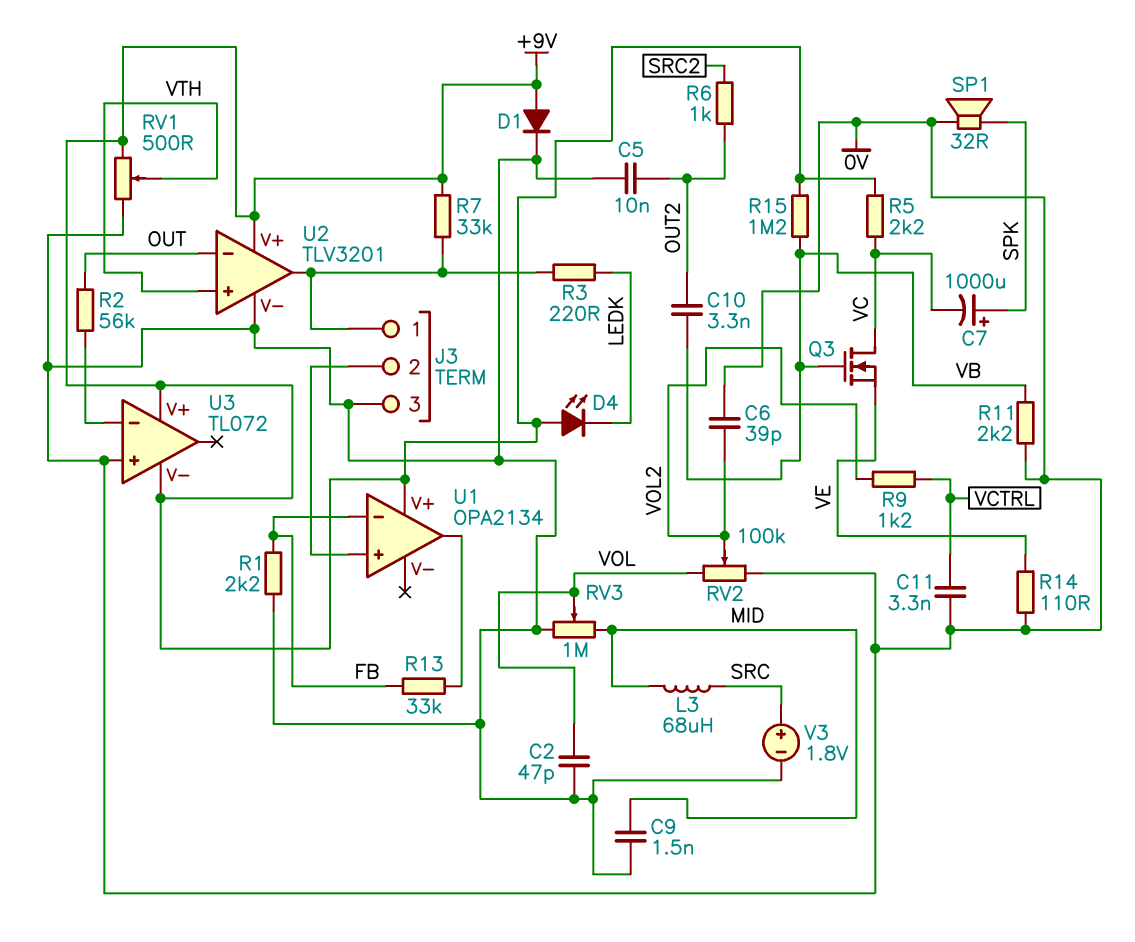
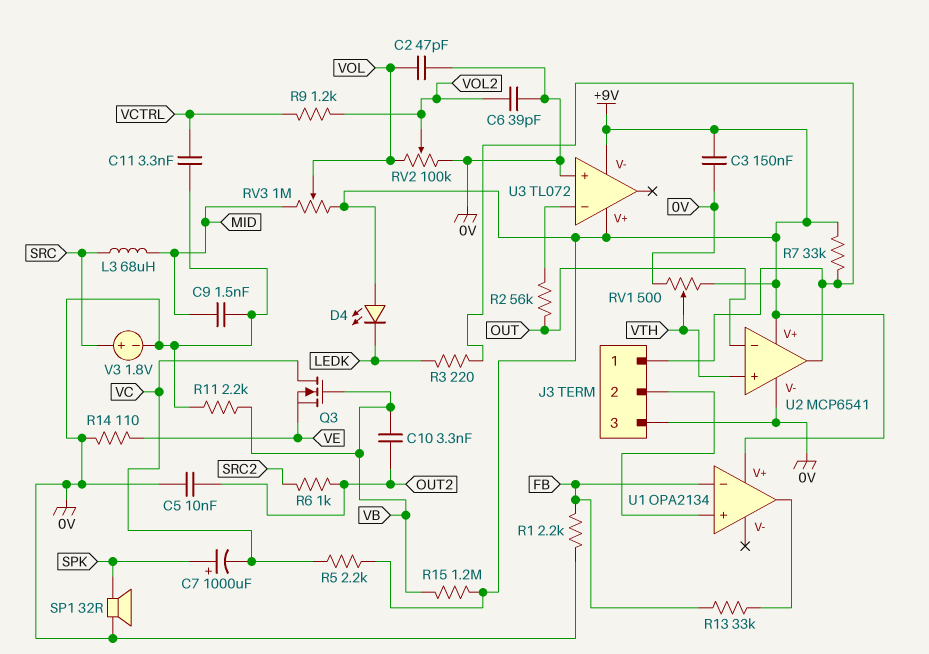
C3: none -> 150nF (+9V, 0V)
D1: diode (A +9V, K 0V) -> none
RV3: 1M (0V, MID, wiper VOL) -> 1M (+9V, MID, wiper VOL)
U2: TLV3201 -> MCP6541

